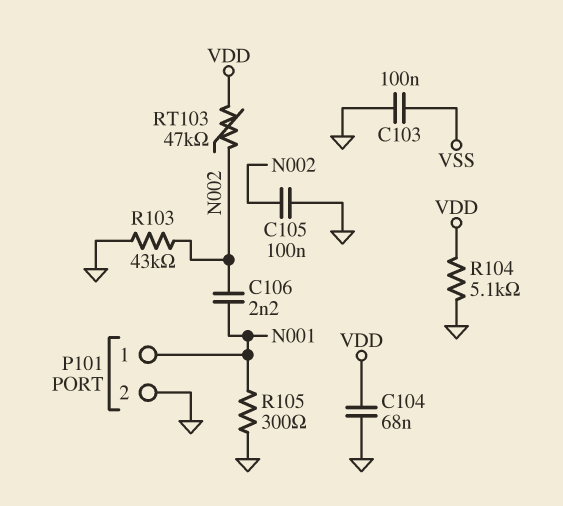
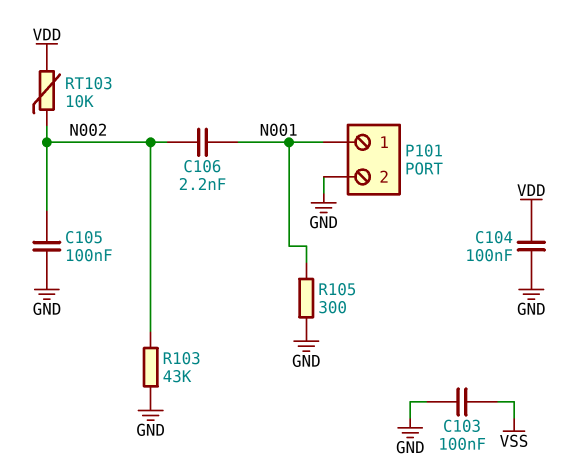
C104: 68nF (GND, VDD) -> 100nF (GND, VDD)
R104: 5.1k (GND, VDD) -> none
RT103: 47k (N002, VDD) -> 10k (N002, VDD)

